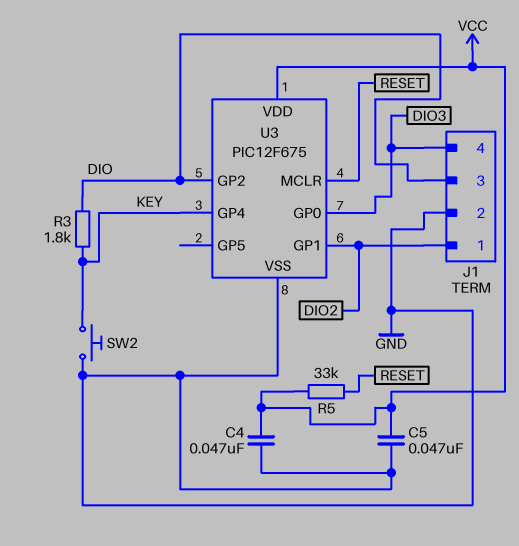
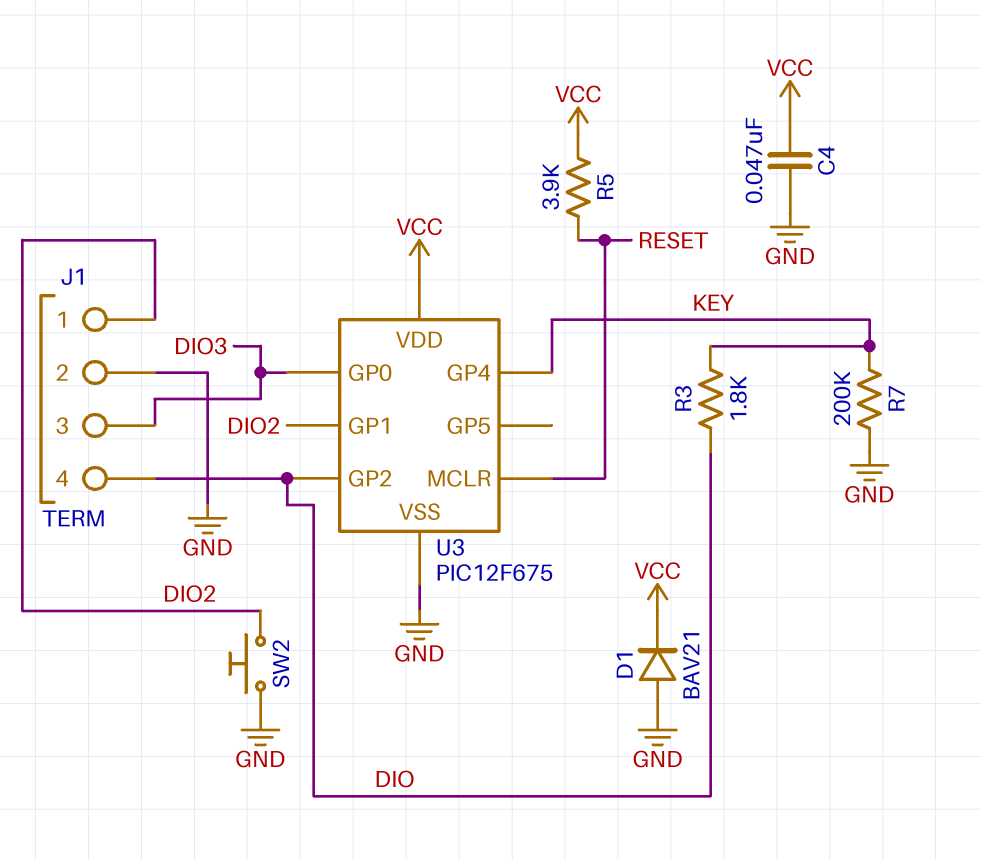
C5: 47nF (GND, VCC) -> none
D1: none -> diode BAV21 (A GND, K VCC)
J1 pin 3: DIO -> DIO3
J1 pin 4: DIO3 -> DIO
R5: 33k (RESET, VCC) -> 3.9k (RESET, VCC)
R7: none -> 200k (GND, KEY)
SW2: button (GND, KEY) -> button (DIO2, GND)

